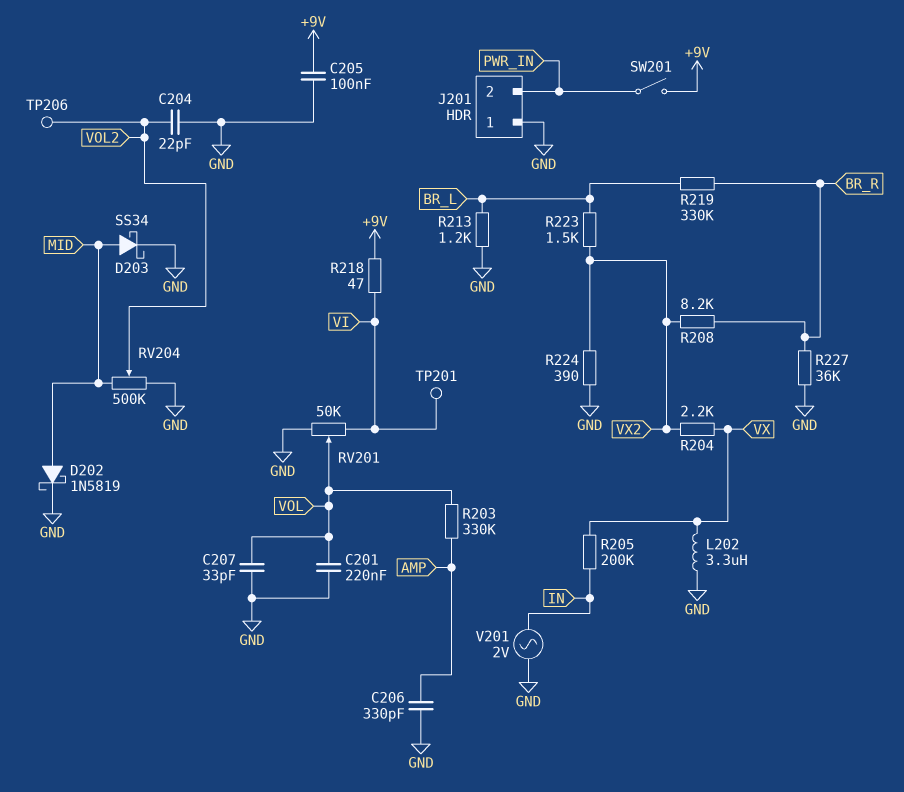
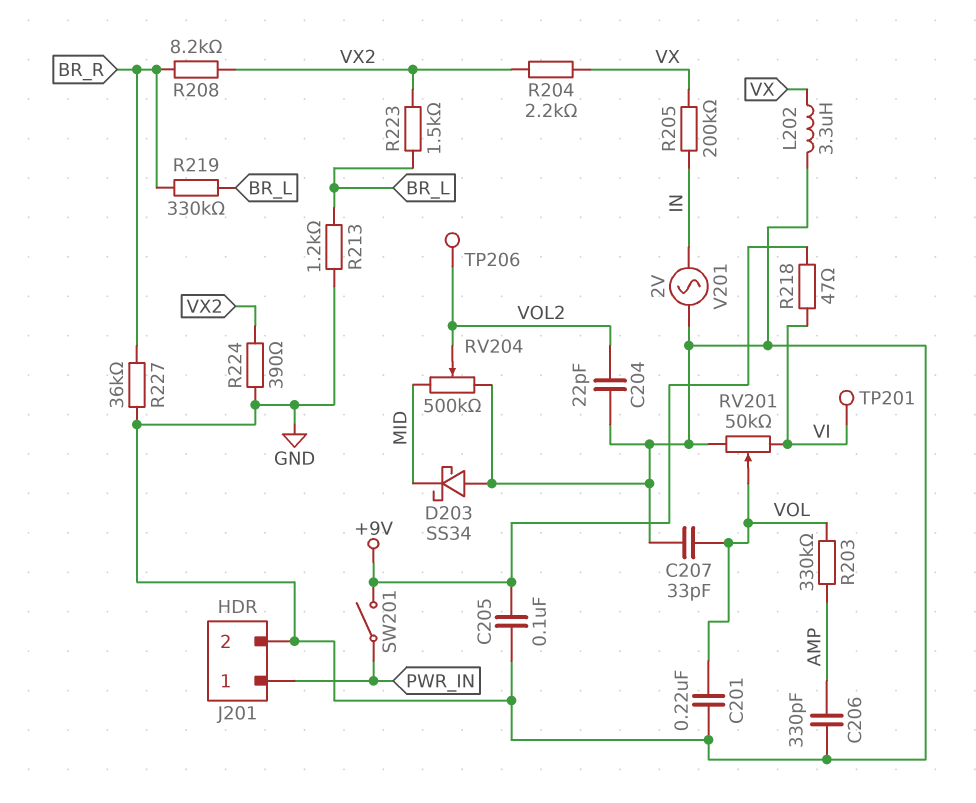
D202: schottky 1N5819 (A MID, K GND) -> none
D203: schottky SS34 (A MID, K GND) -> schottky SS34 (A GND, K MID)
J201 pin 1: GND -> PWR_IN
J201 pin 2: PWR_IN -> GND

